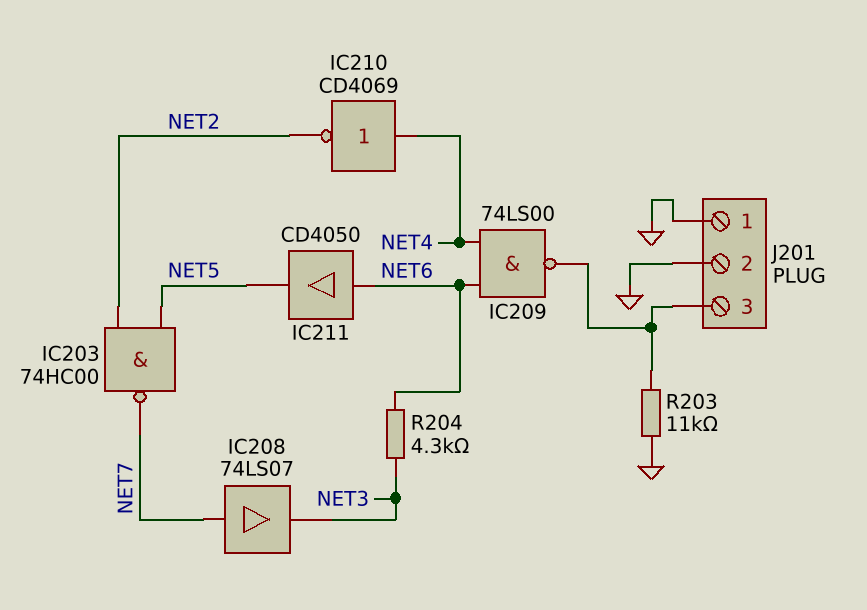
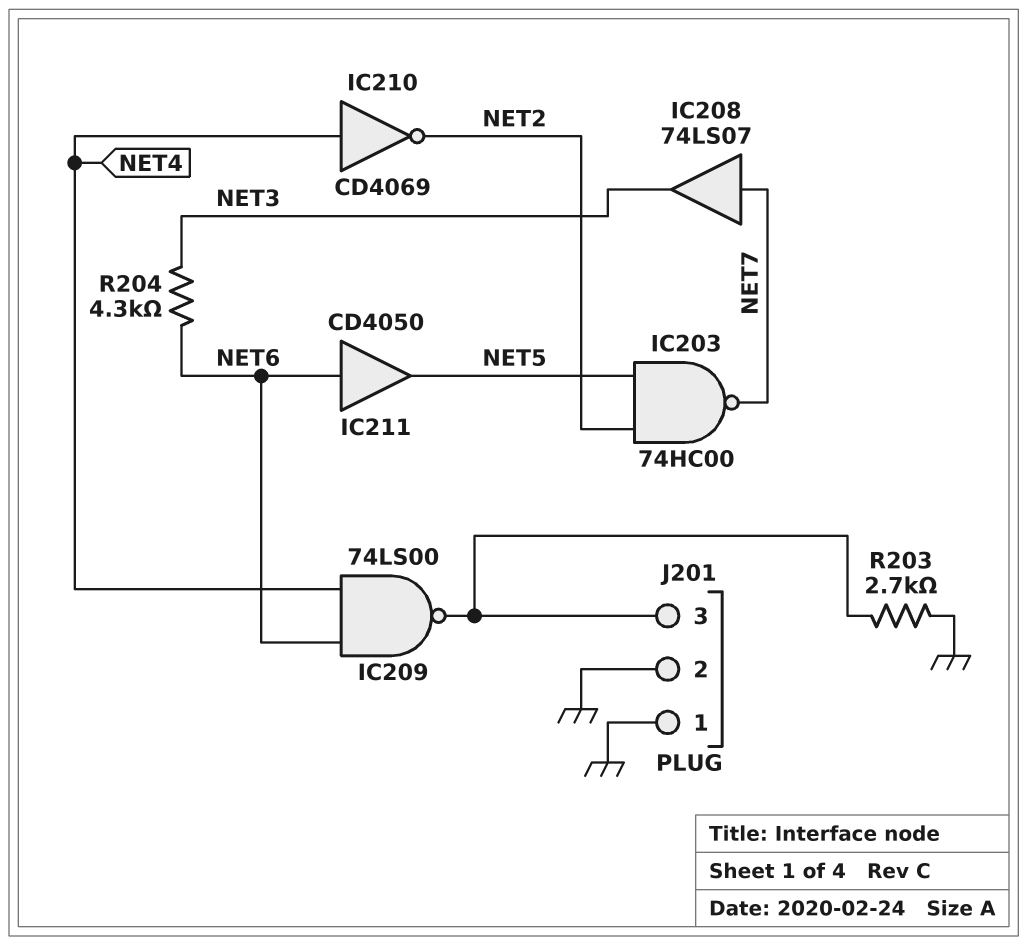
R203: 11k (GND, J201/3) -> 2.7k (GND, J201/3)

